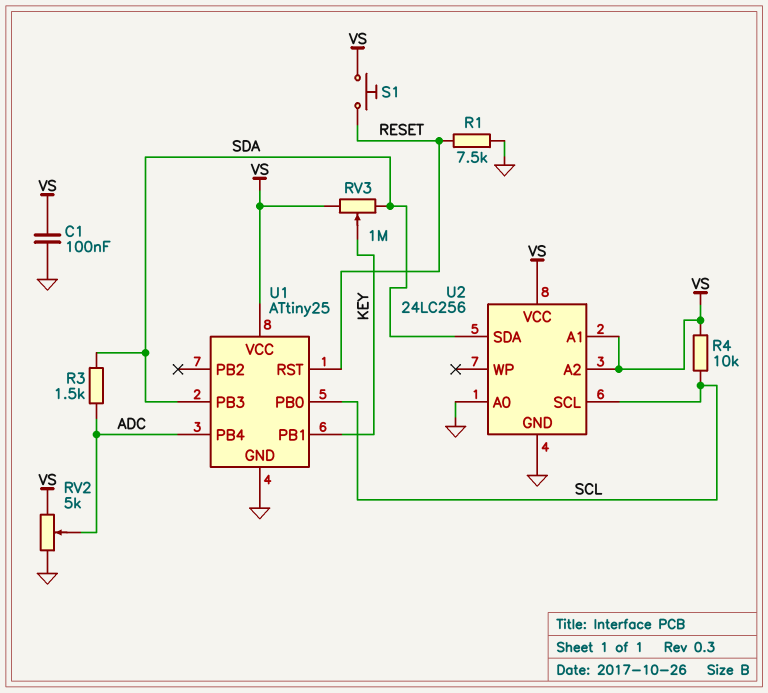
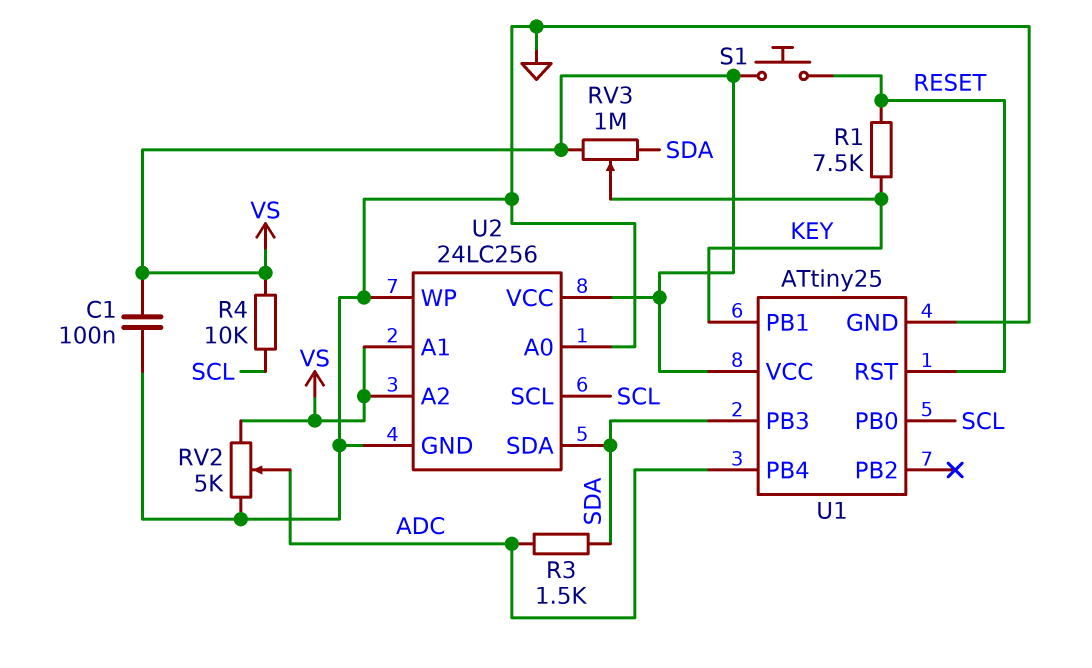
R1: 7.5k (GND, RESET) -> 7.5k (KEY, RESET)
U2 pin WP: none -> GND

